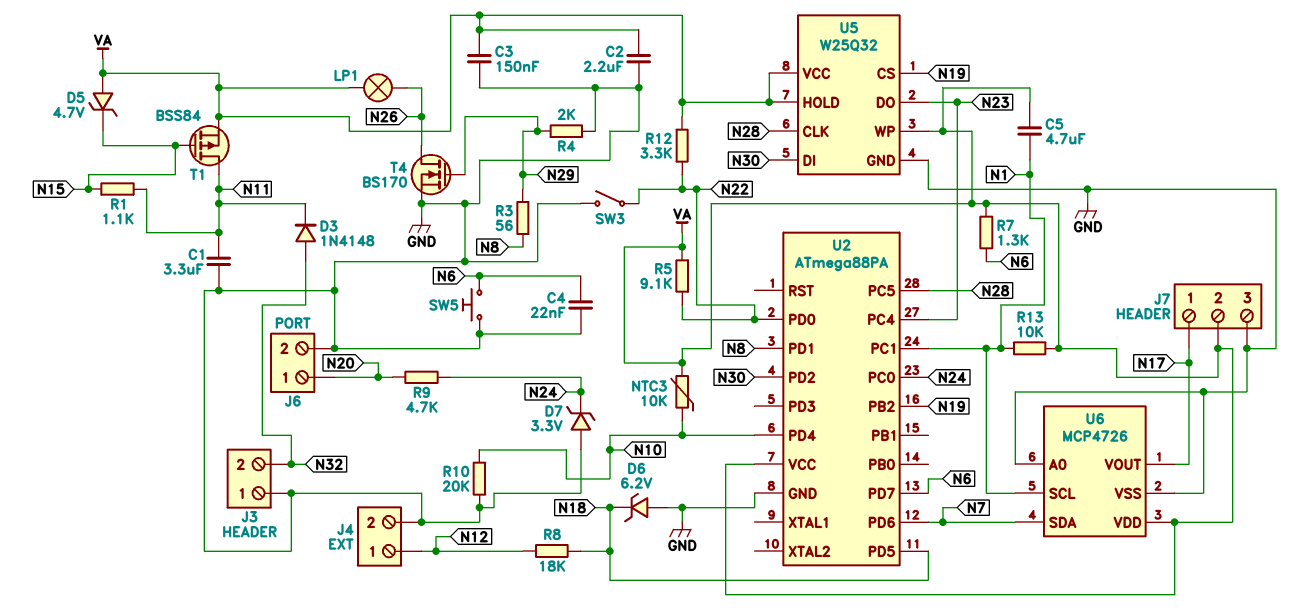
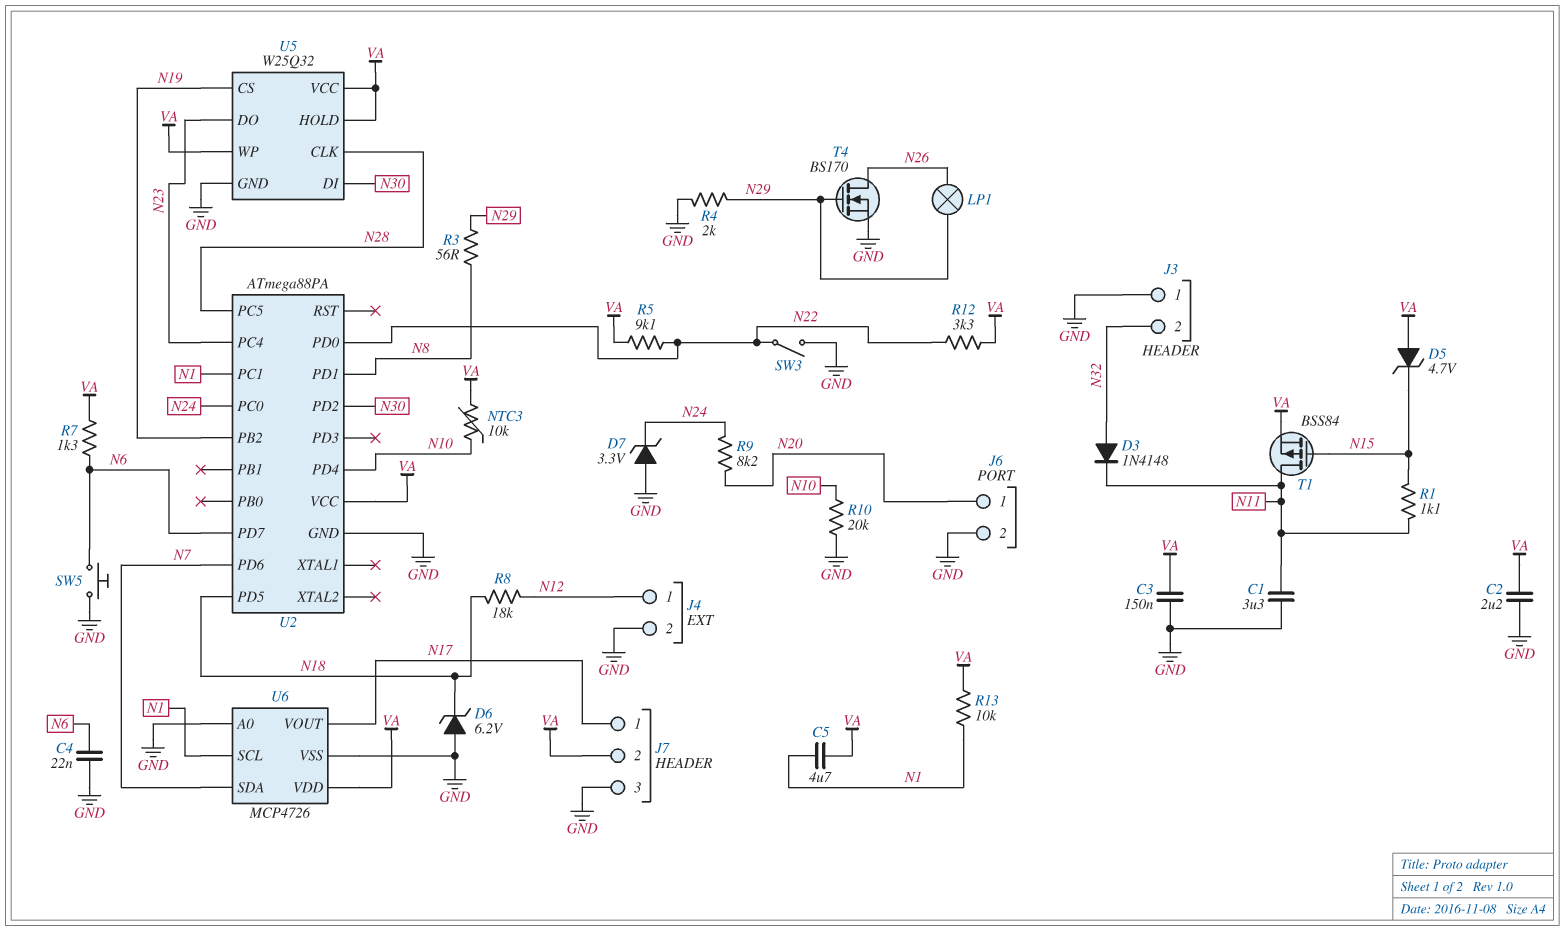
LP1: lamp (N26, VA) -> lamp (N26, N29)
R9: 4.7k (N20, N24) -> 8.2k (N20, N24)

